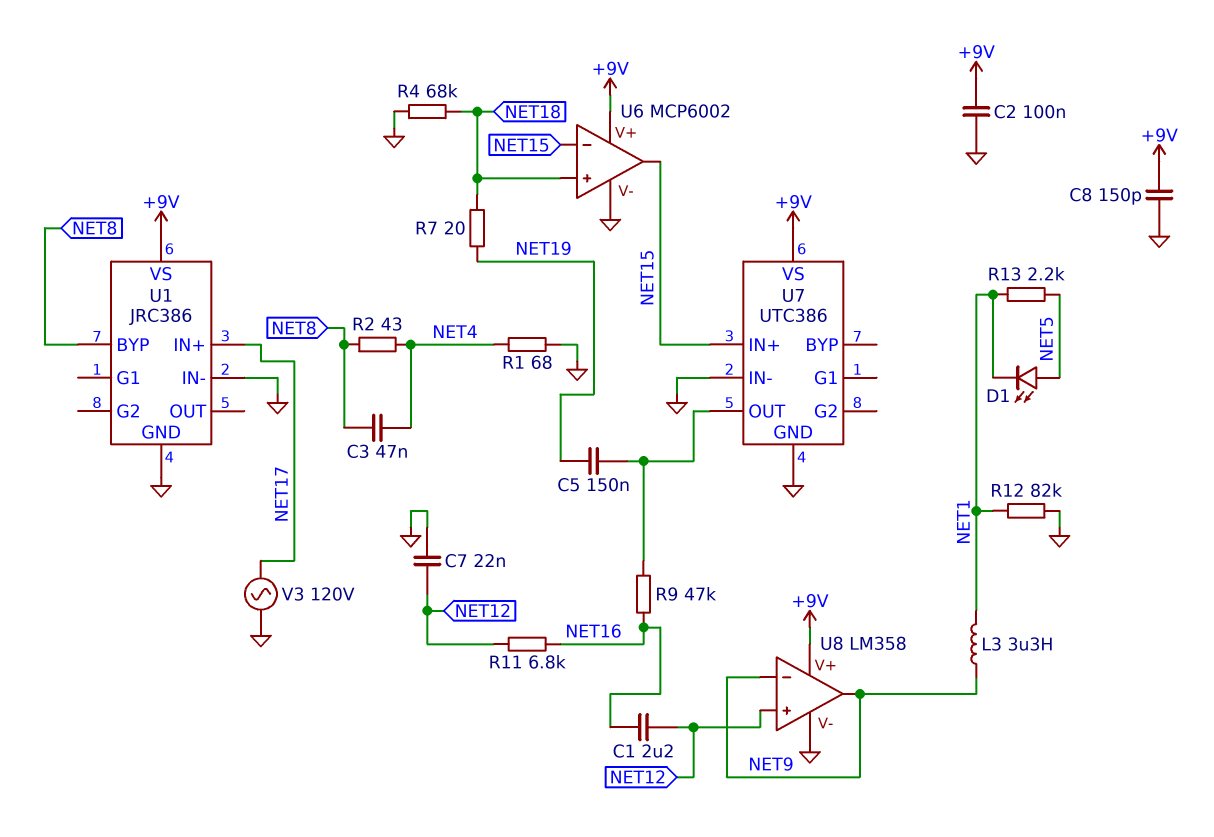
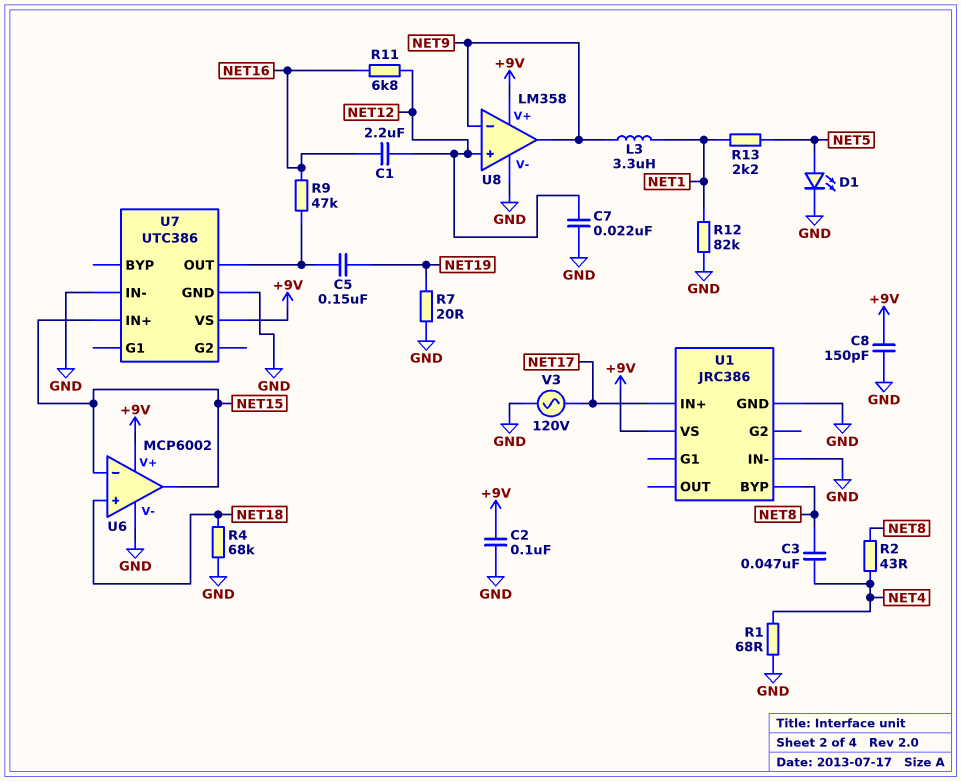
D1: LED (A NET5, K NET1) -> LED (A NET5, K GND)
R7: 20 (NET18, NET19) -> 20 (GND, NET19)

